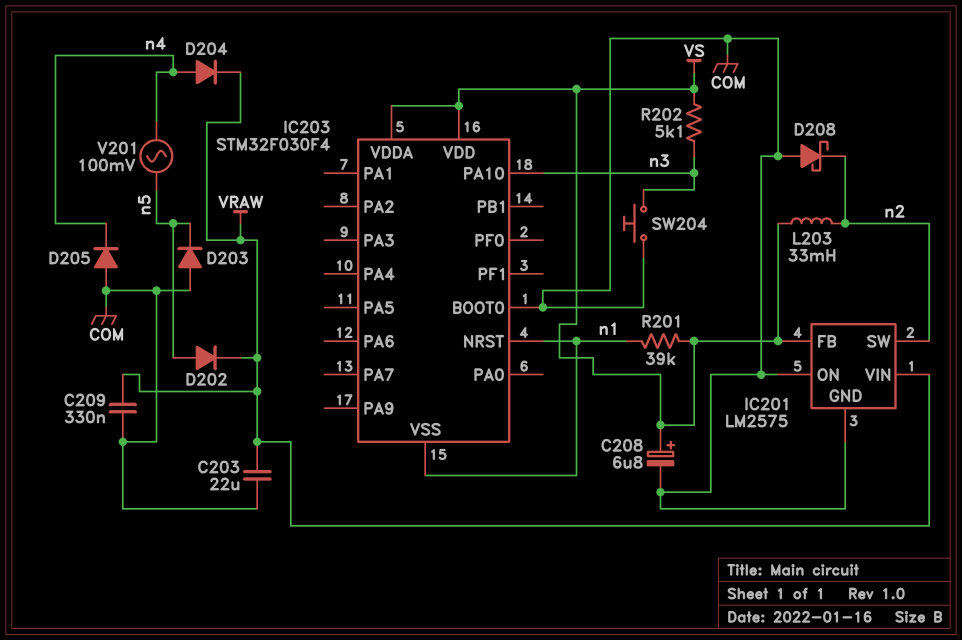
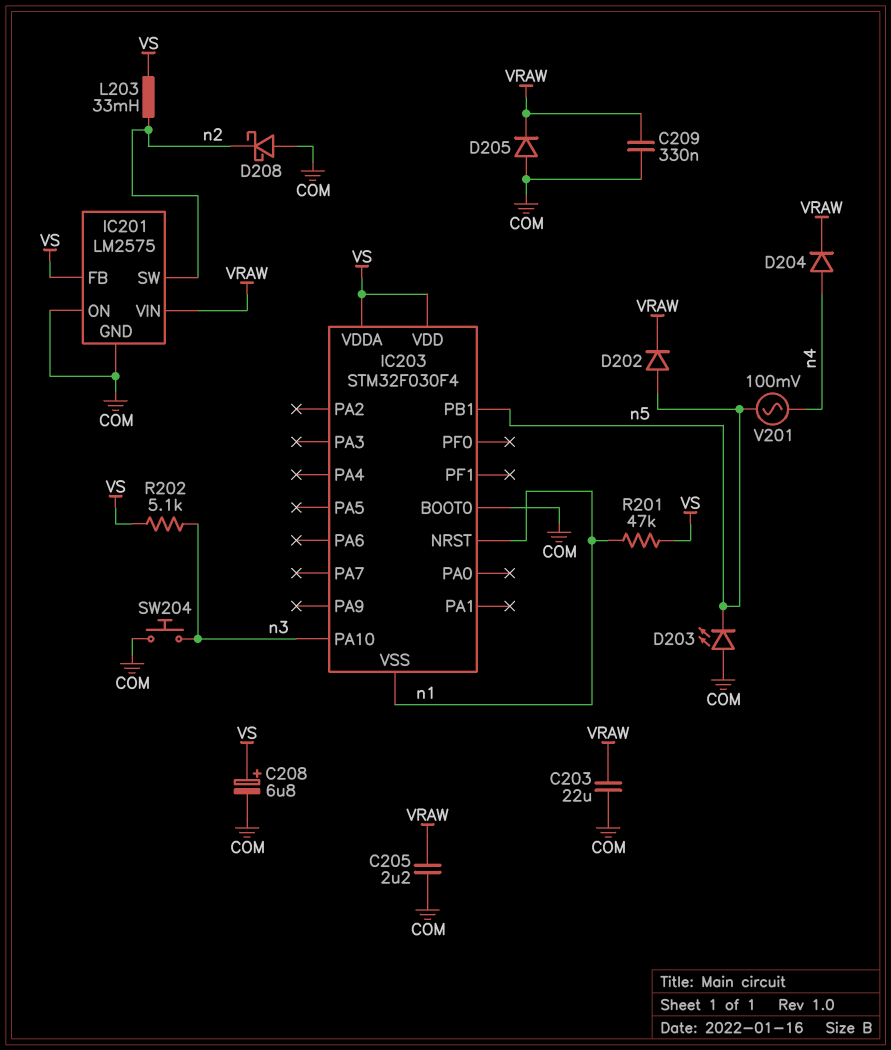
C205: none -> 2.2uF (COM, VRAW)
D203: diode (A COM, K n5) -> LED (A COM, K n5)
D205: diode (A COM, K n4) -> diode (A COM, K VRAW)
IC203 pin PB1: none -> n5
R201: 39k (VS, n1) -> 47k (VS, n1)

